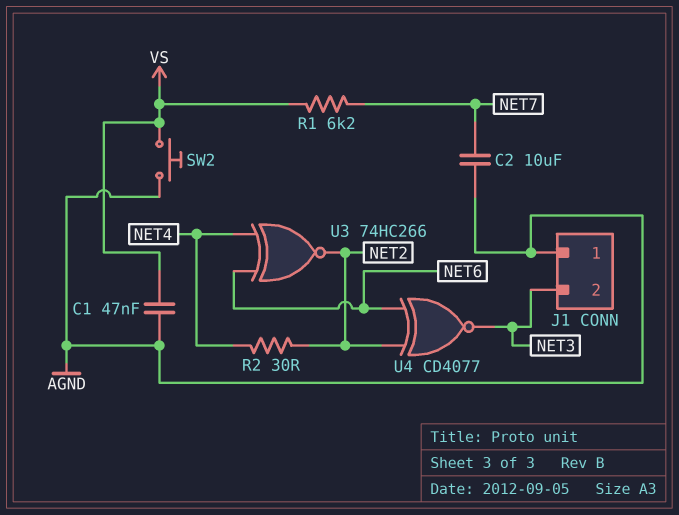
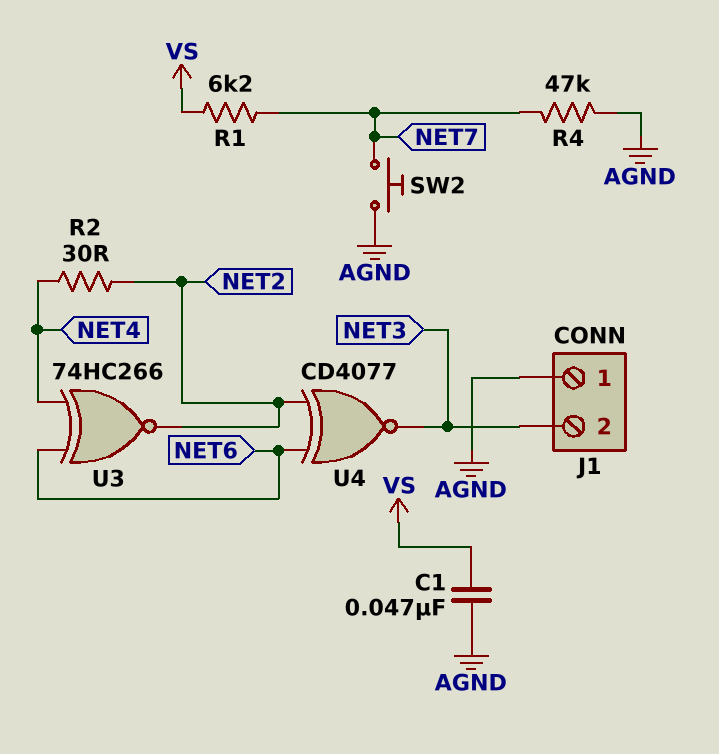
C2: 10uF (AGND, NET7) -> none
R4: none -> 47k (AGND, NET7)
SW2: button (AGND, VS) -> button (AGND, NET7)

